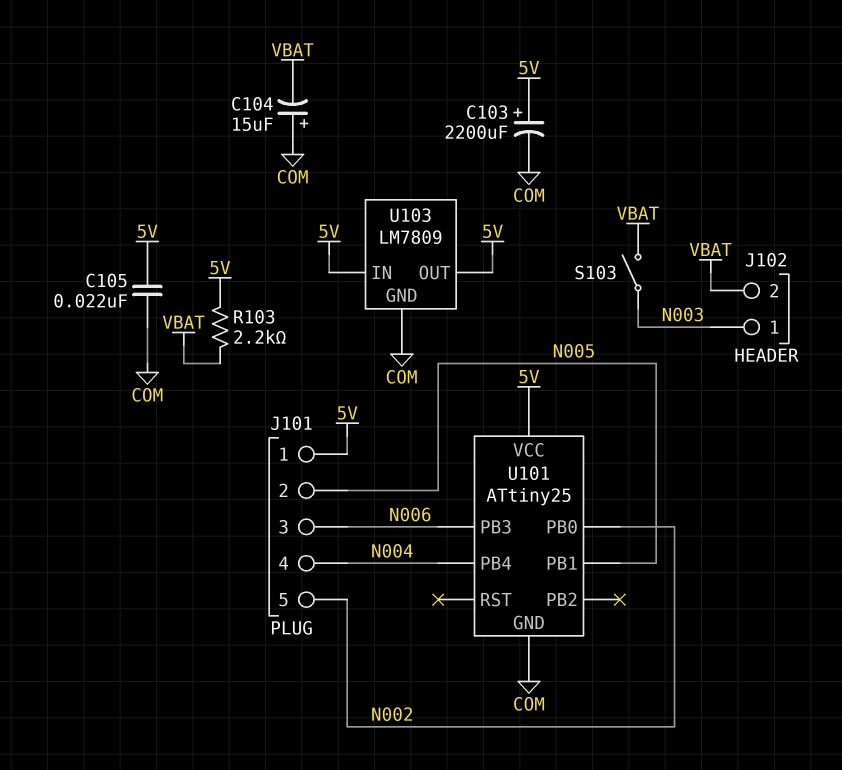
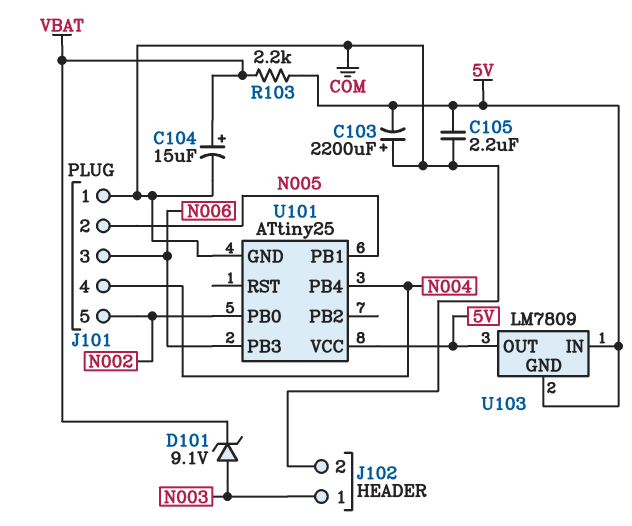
C103: 2200uF (plus 5V, minus COM) -> 2200uF (plus COM, minus 5V)
C104: 15uF (plus COM, minus VBAT) -> 15uF (plus VBAT, minus COM)
C105: 22nF (5V, COM) -> 2.2uF (5V, COM)
D101: none -> zener 9.1V (A N003, K VBAT)
J101 pin 1: 5V -> COM
J102 pin 2: VBAT -> COM
S103: switch (N003, VBAT) -> none
U103 pin GND: COM -> 5V

